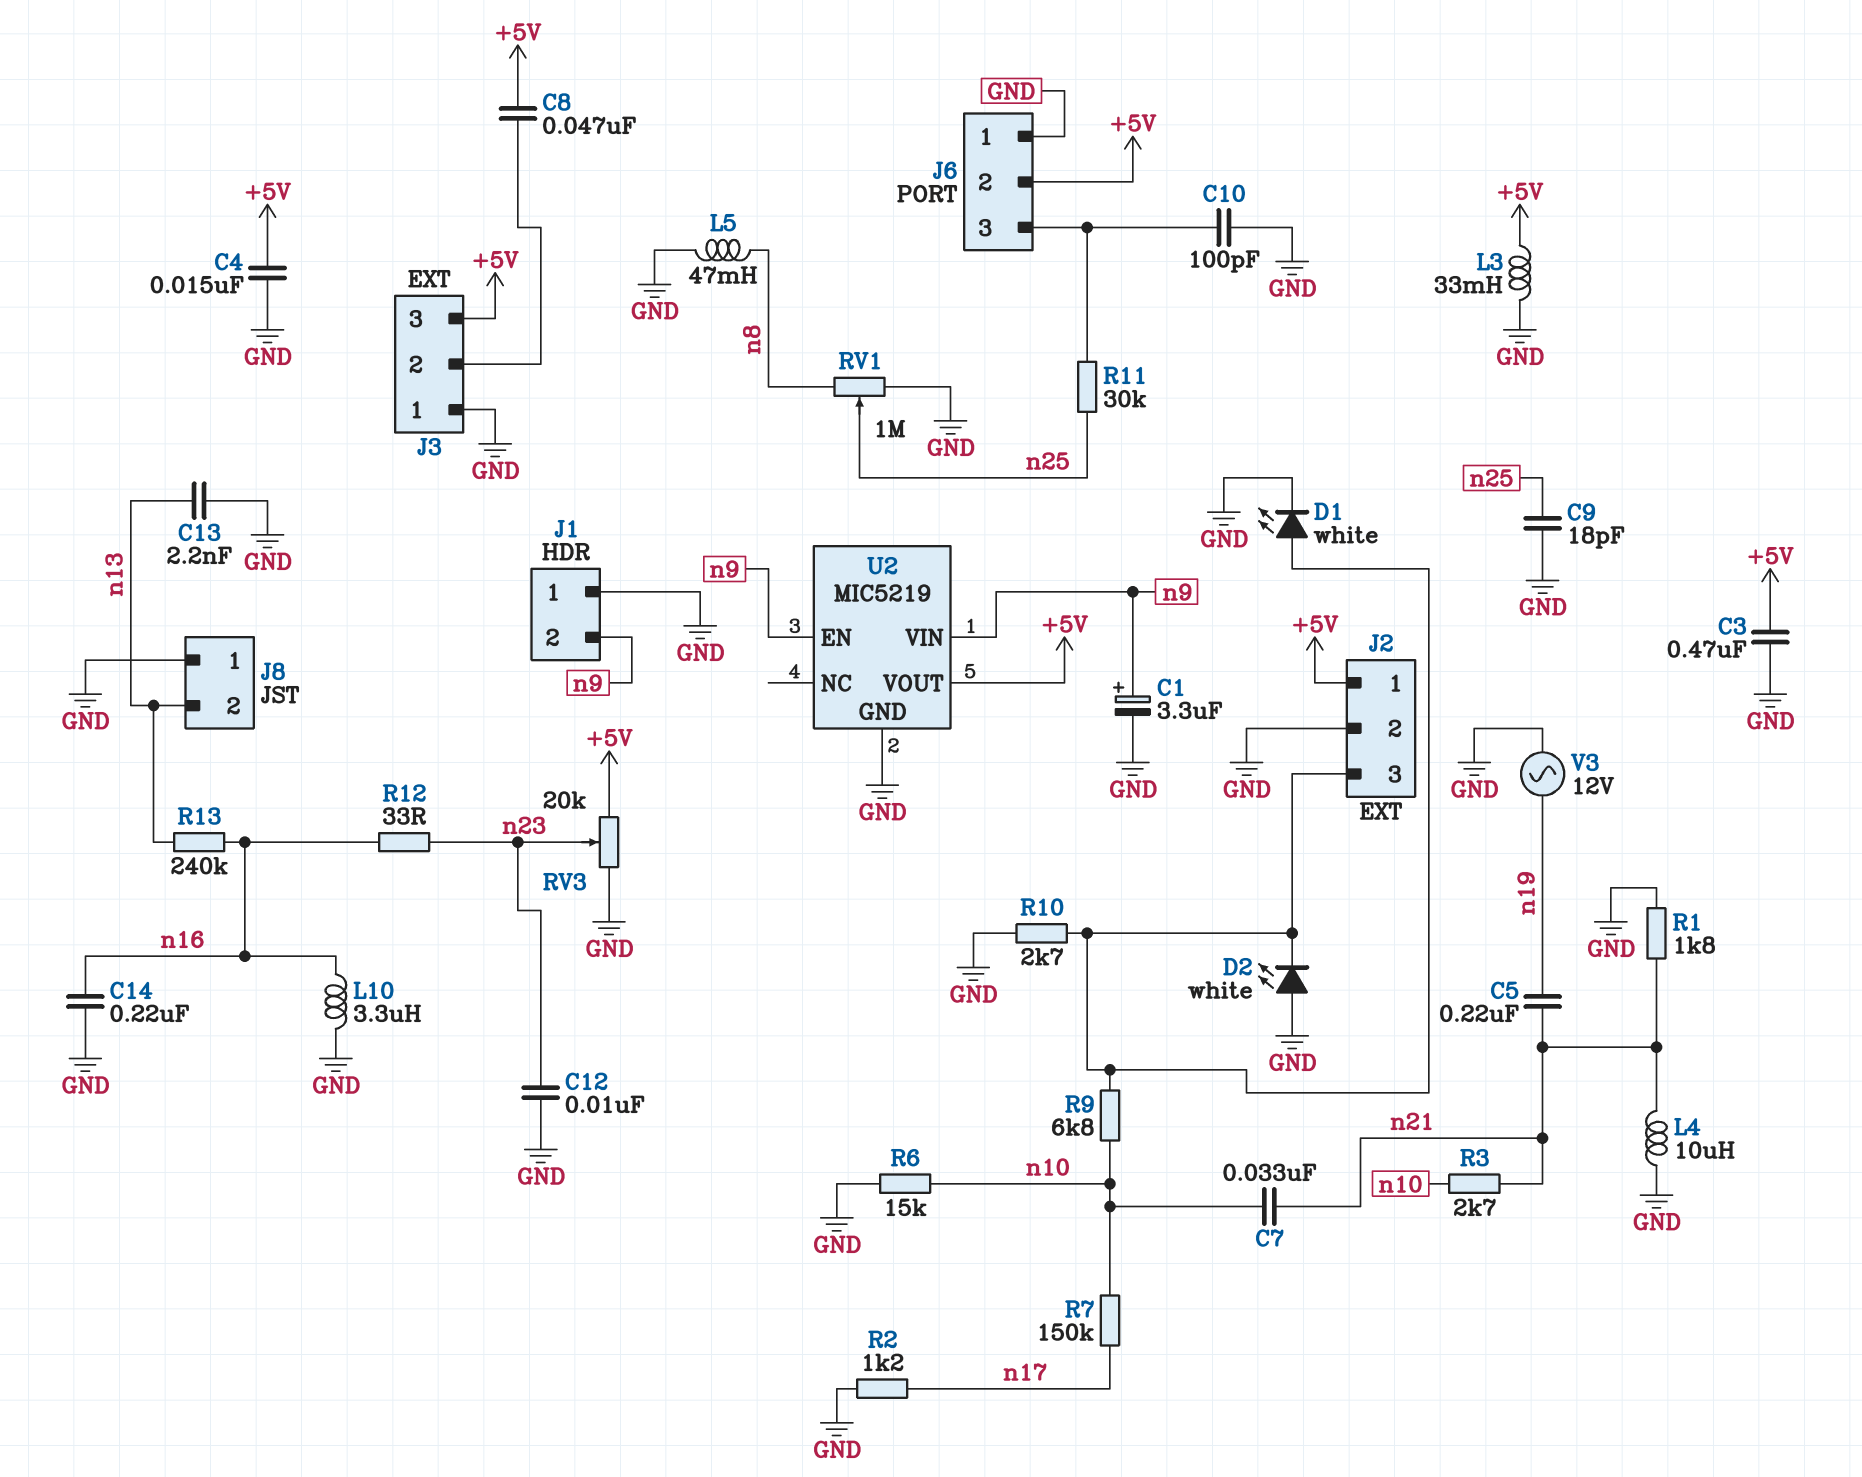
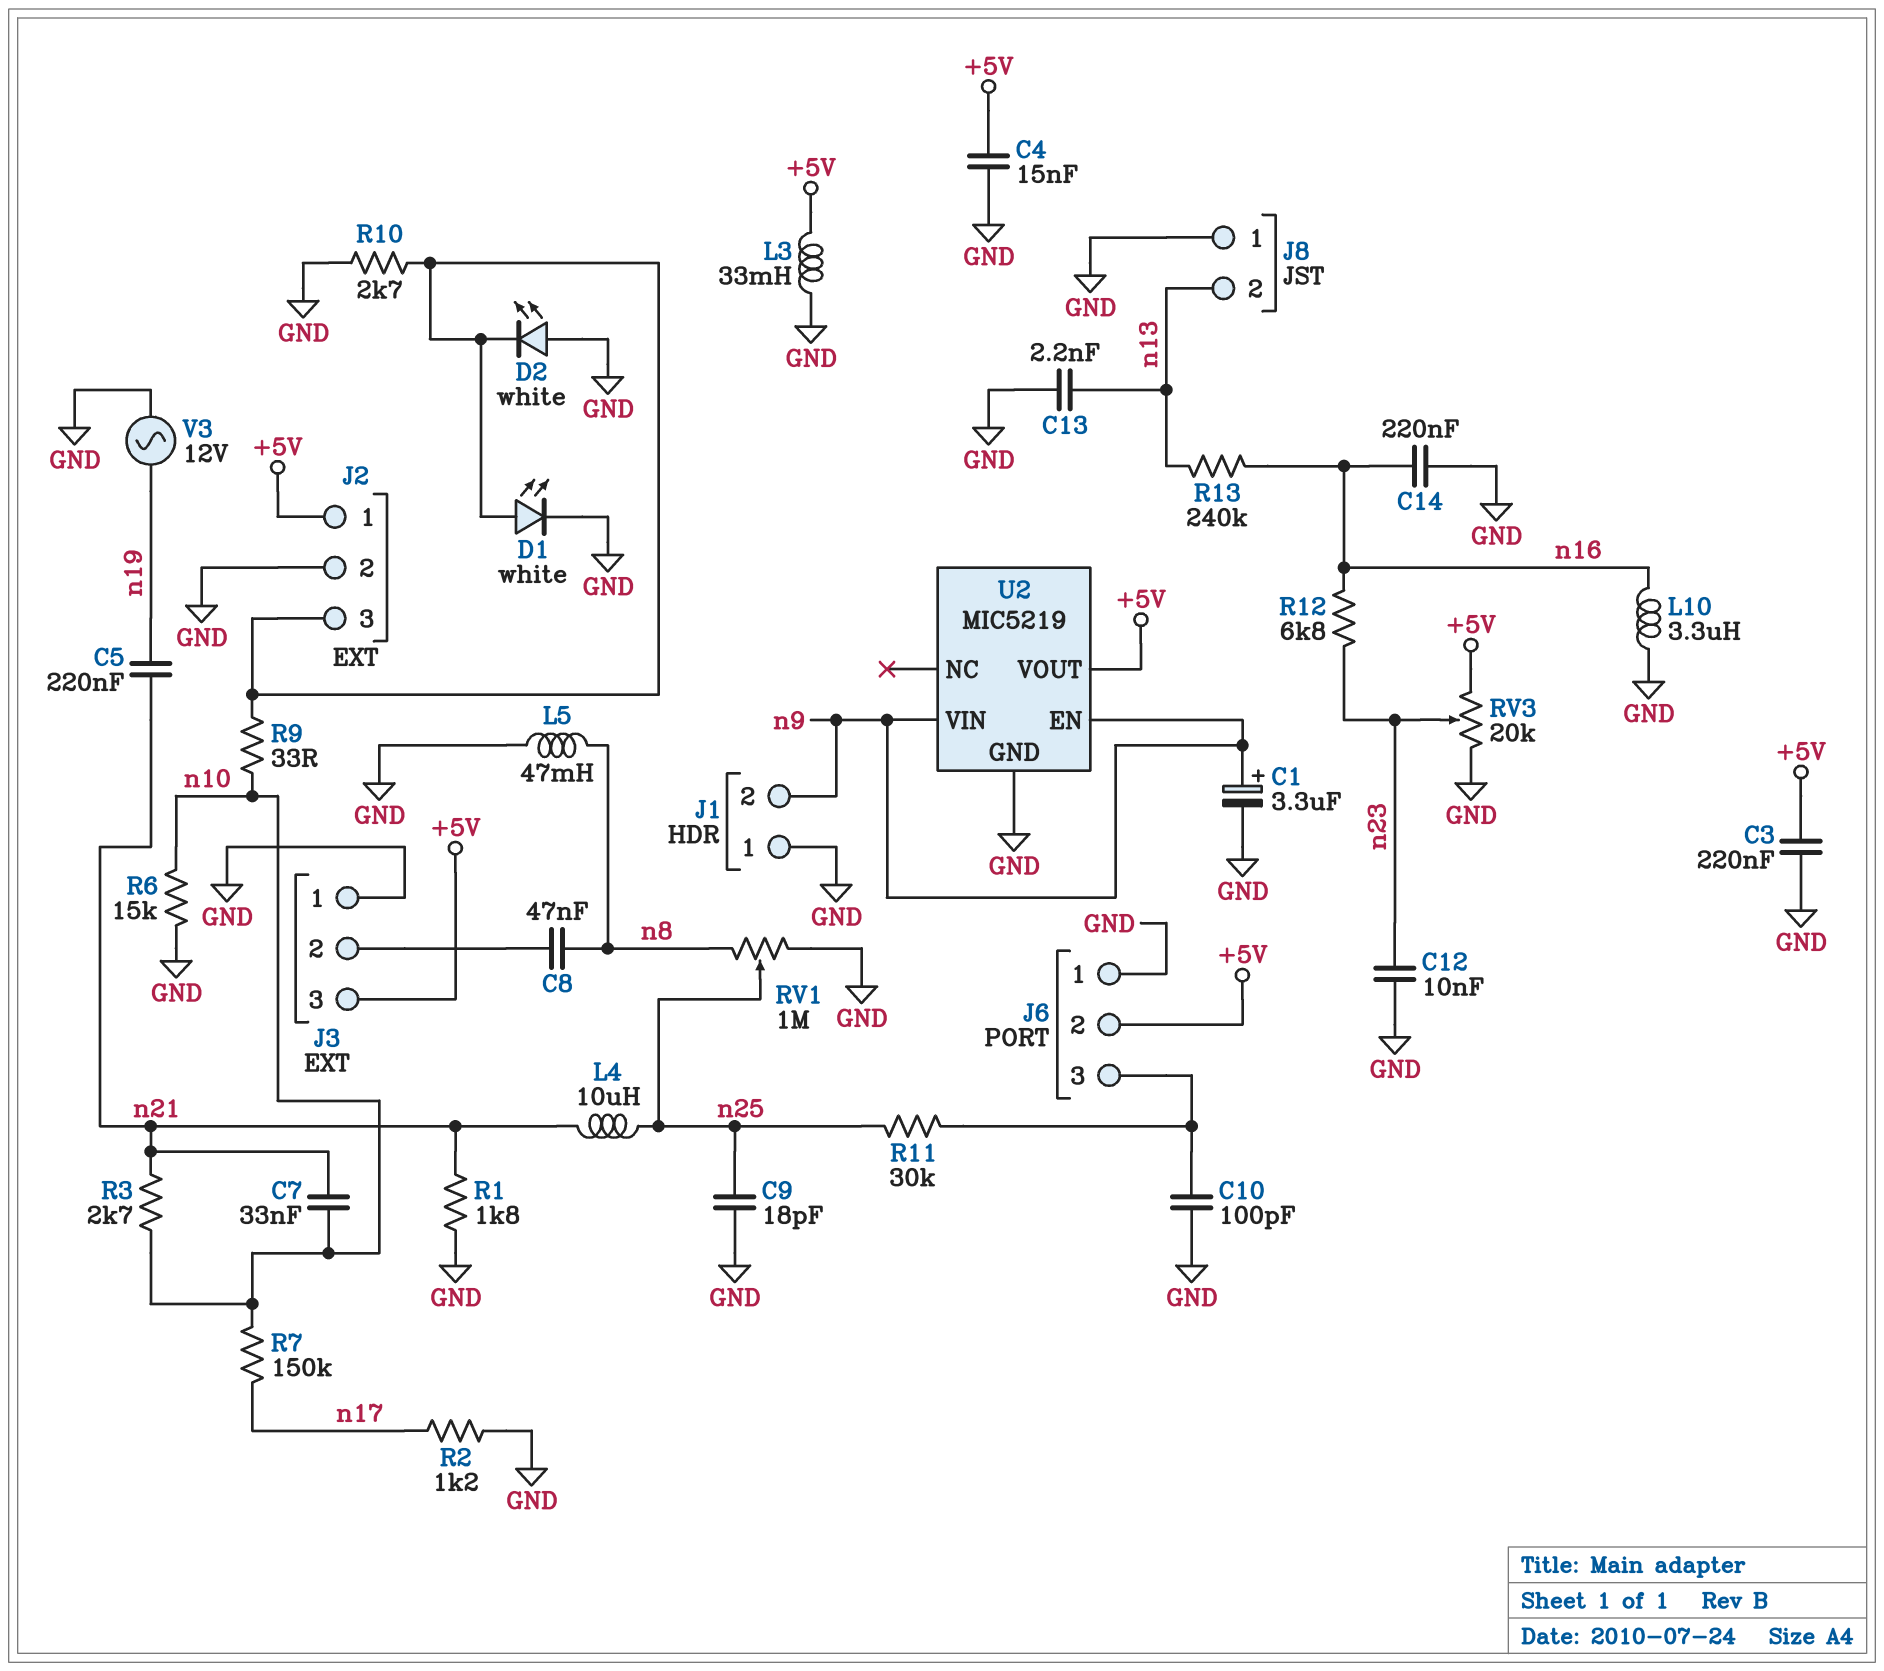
C3: 470nF (+5V, GND) -> 220nF (+5V, GND)
C8: 47nF (+5V, J3/2) -> 47nF (J3/2, n8)
L4: 10uH (GND, n21) -> 10uH (n21, n25)
R9: 6.8k (J2/3, n10) -> 33 (J2/3, n10)
R12: 33 (n16, n23) -> 6.8k (n16, n23)

